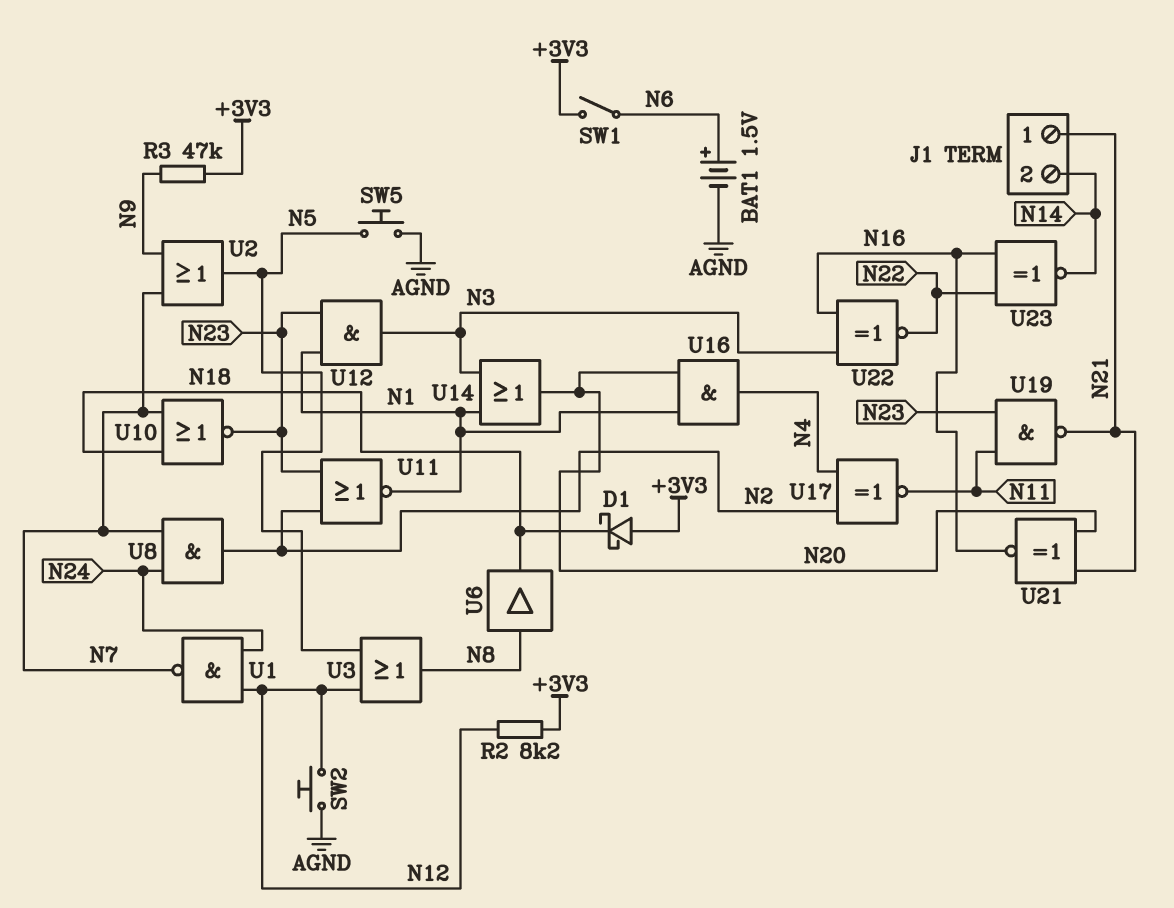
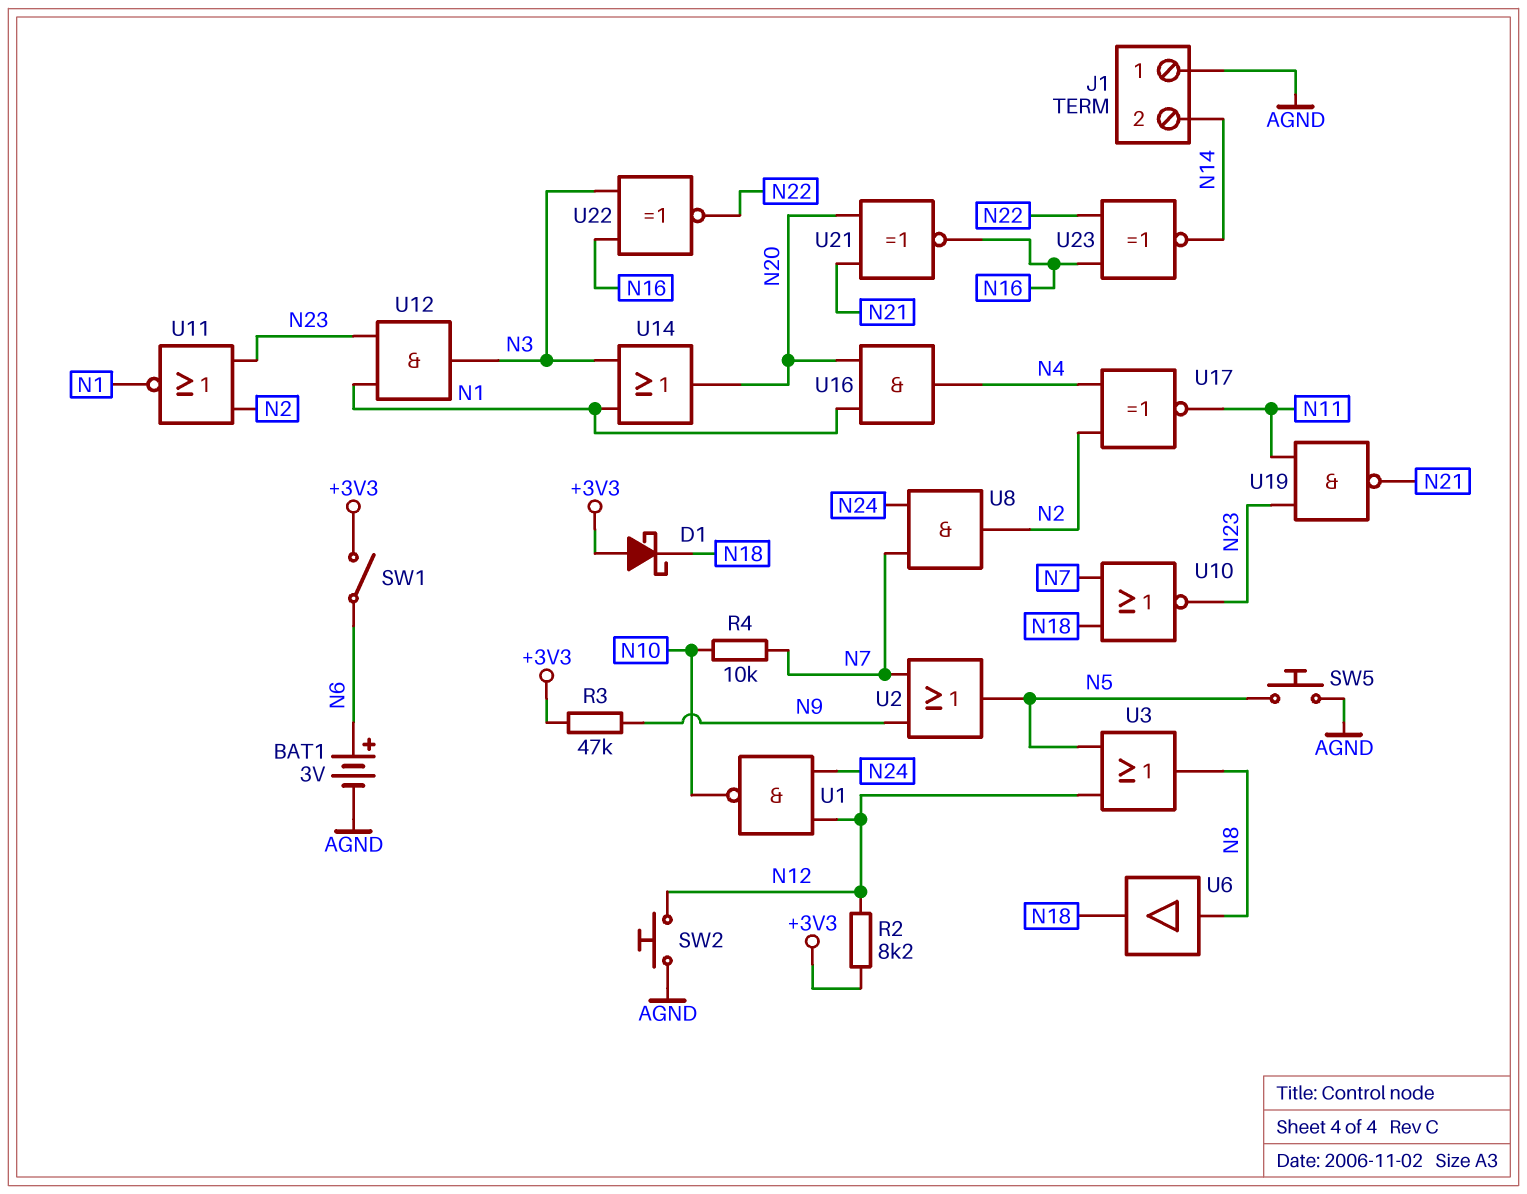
BAT1: 1.5V (plus N6, minus AGND) -> 3V (plus N6, minus AGND)
J1 pin 1: N21 -> AGND
R4: none -> 10k (N7, N10)
U1: NAND (in N12, in N24, out N7) -> NAND (in N12, in N24, out N10)

